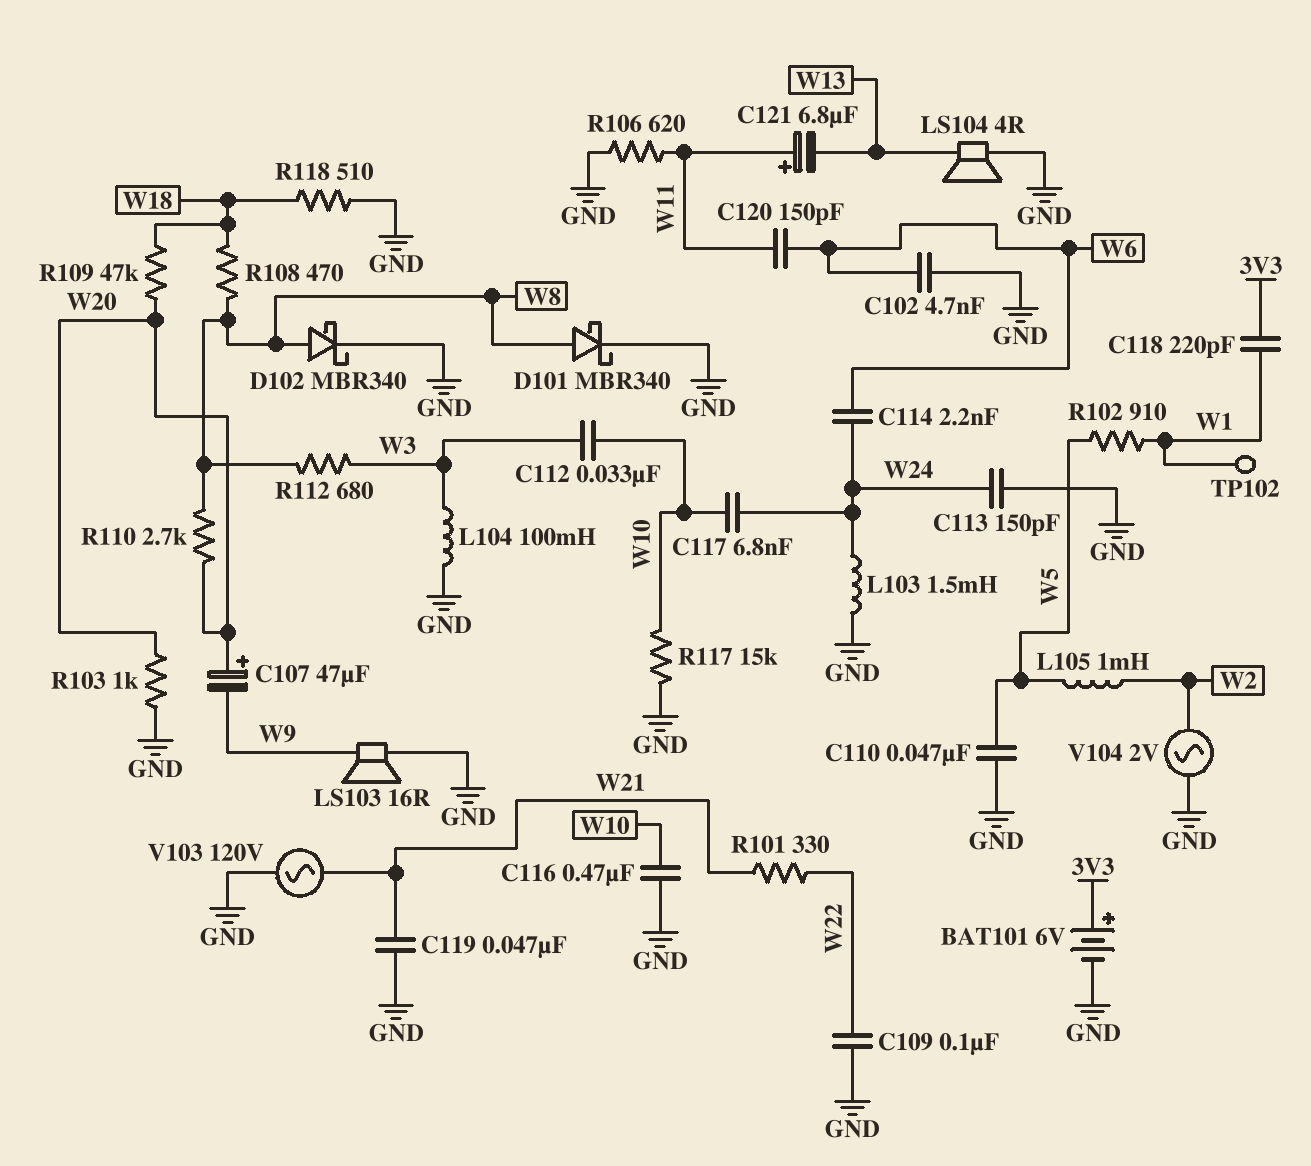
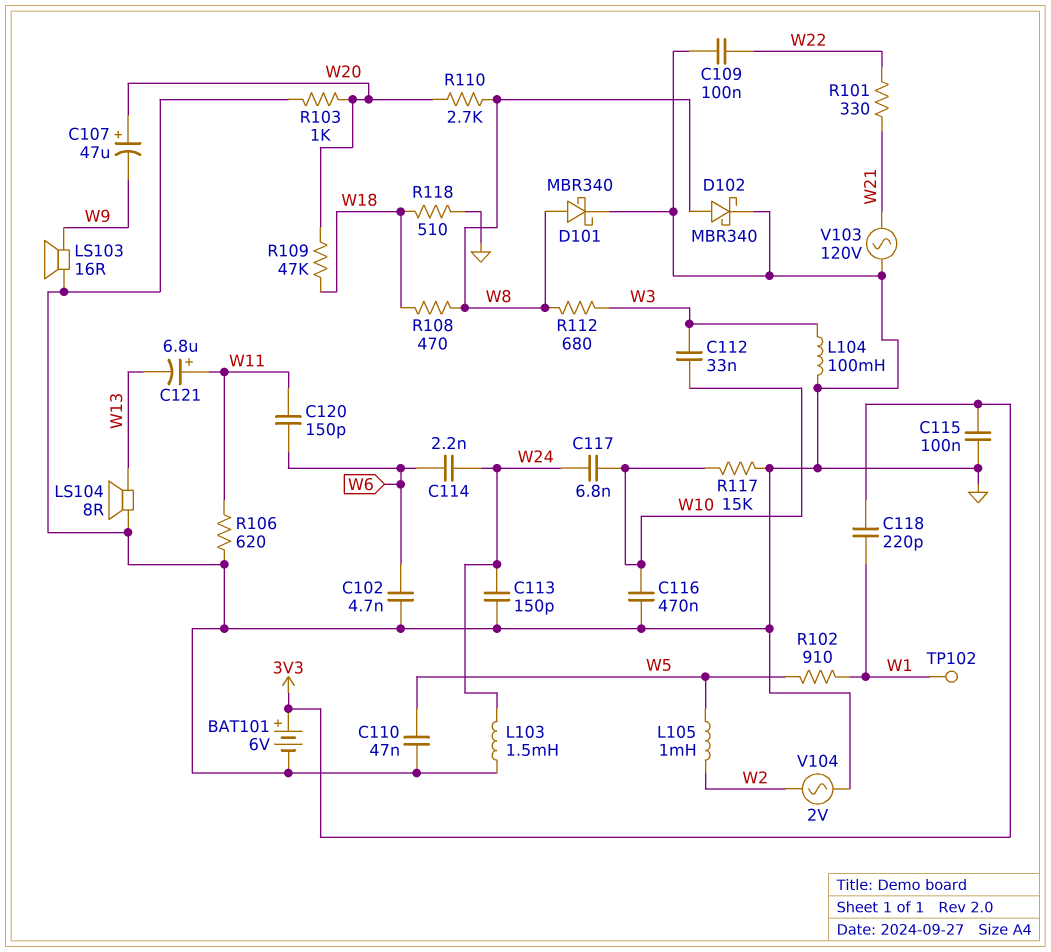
C115: none -> 100nF (3V3, GND)
C119: 47nF (GND, W21) -> none
LS104: speaker 4R (GND, W13) -> speaker 8R (GND, W13)

